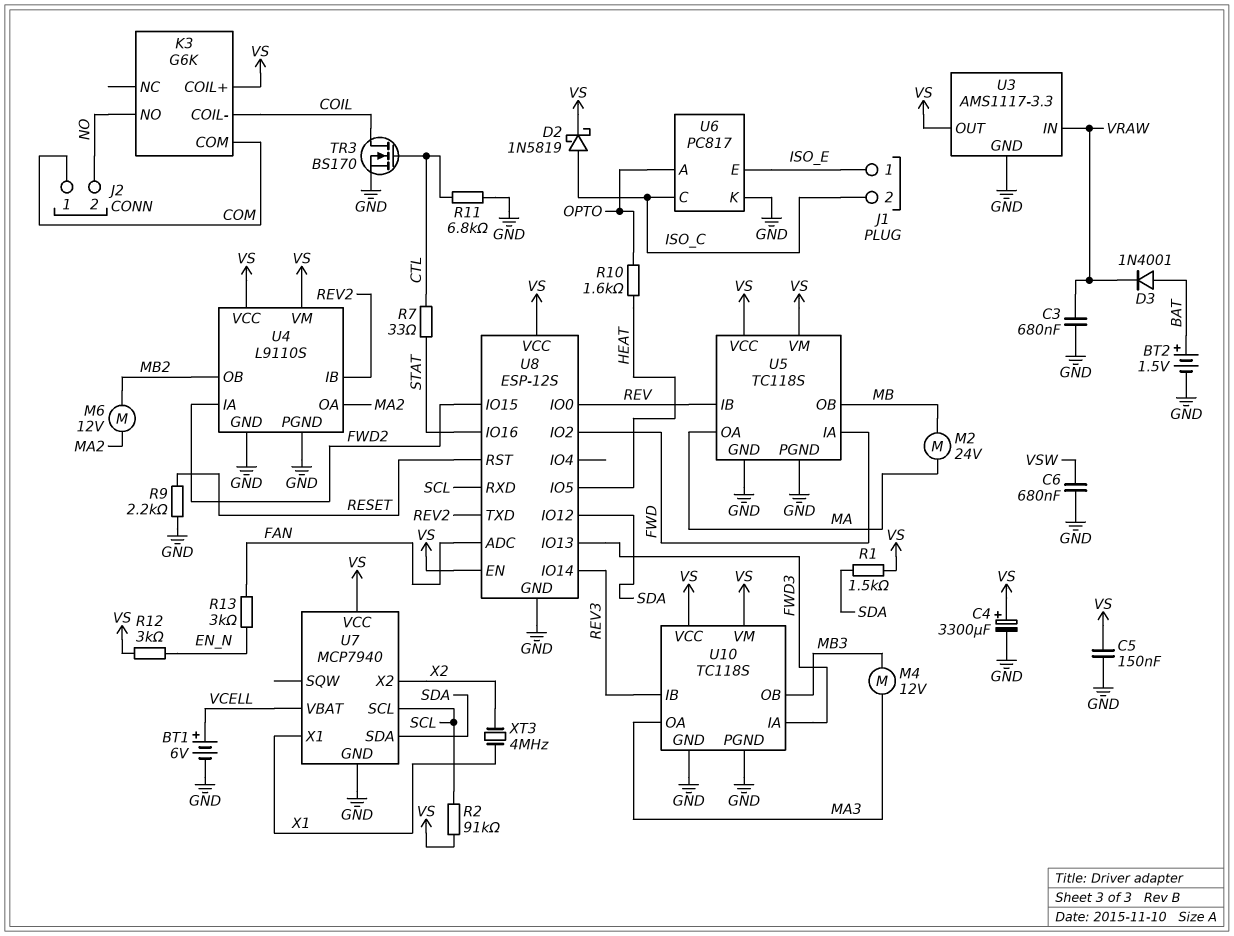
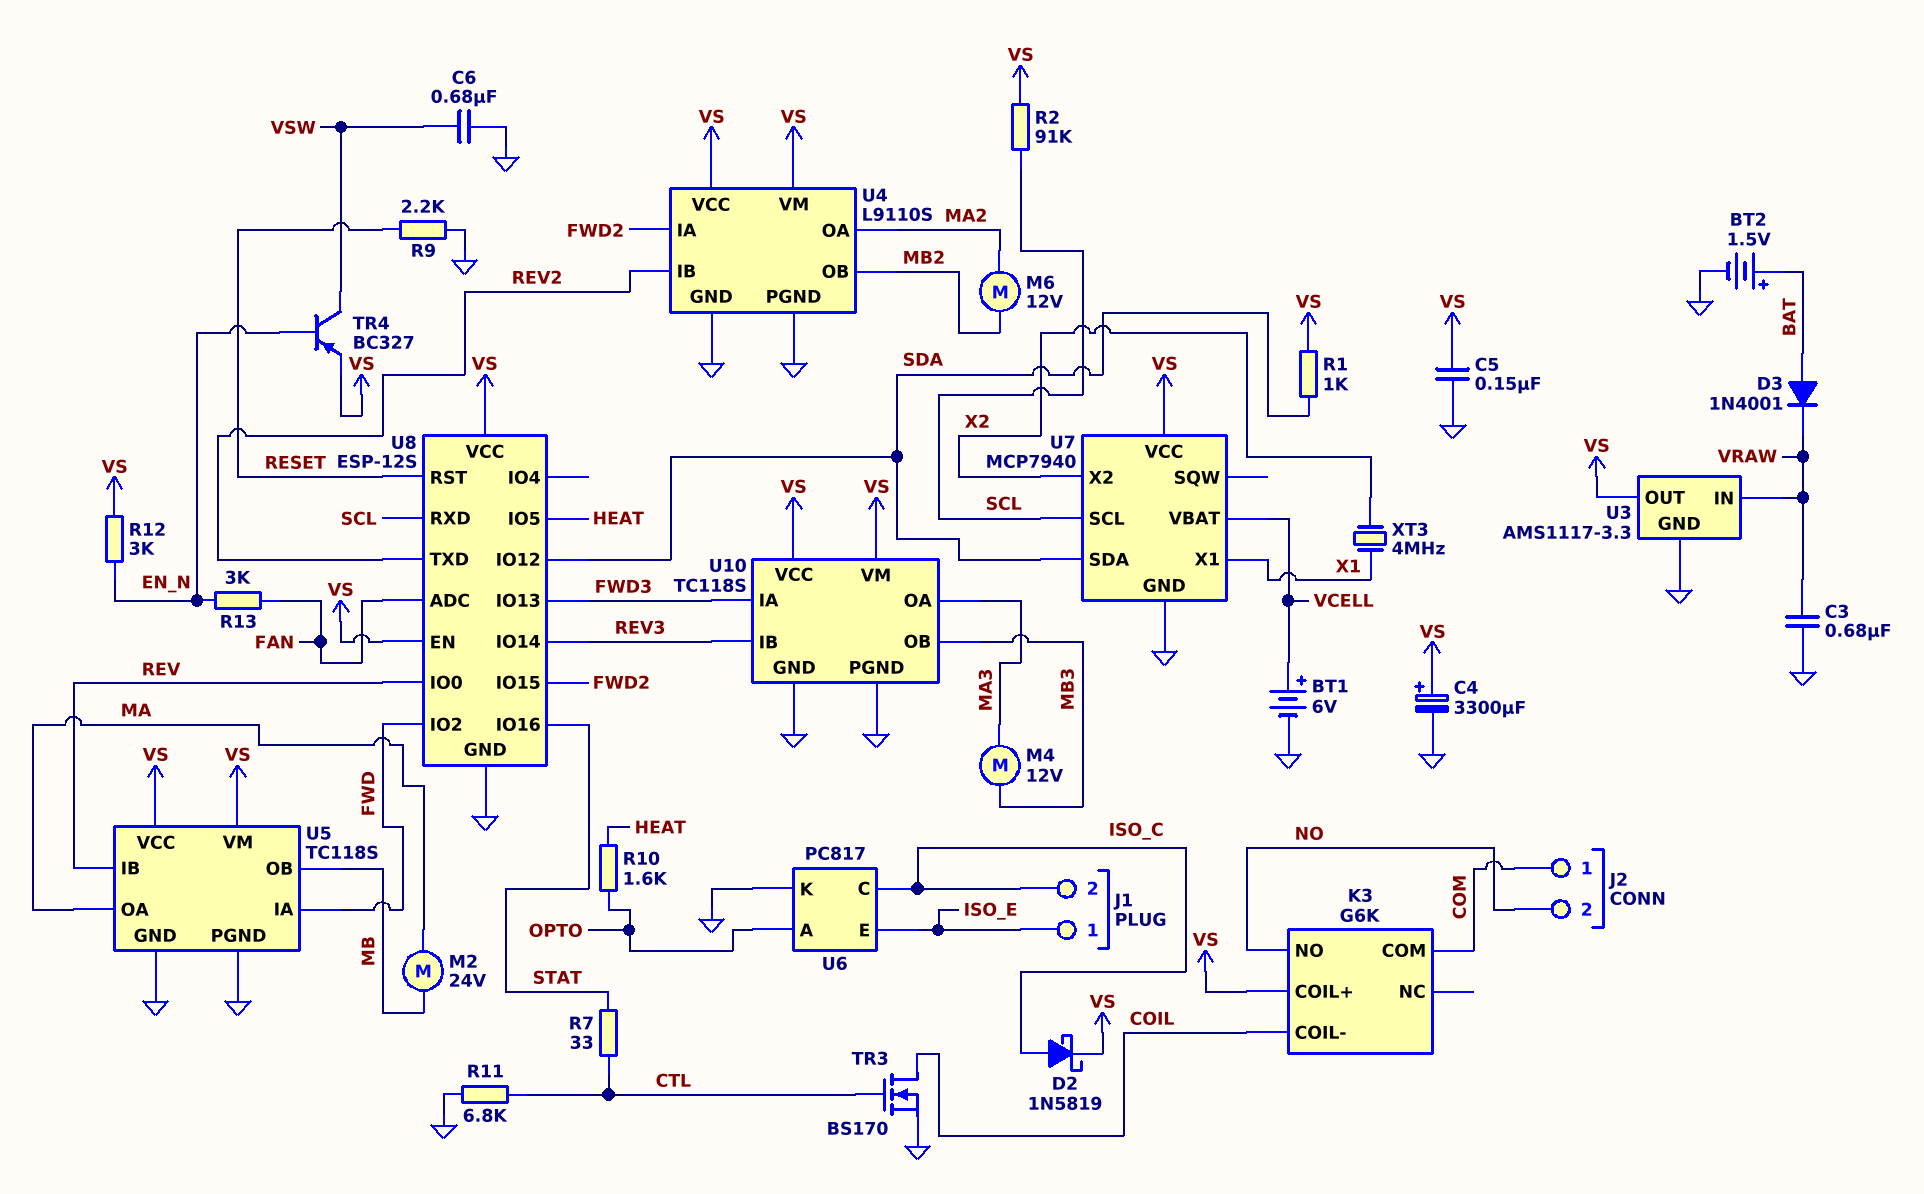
R1: 1.5k (SDA, VS) -> 1k (SDA, VS)
TR4: none -> PNP BC327 (B EN_N, C VSW, E VS)

